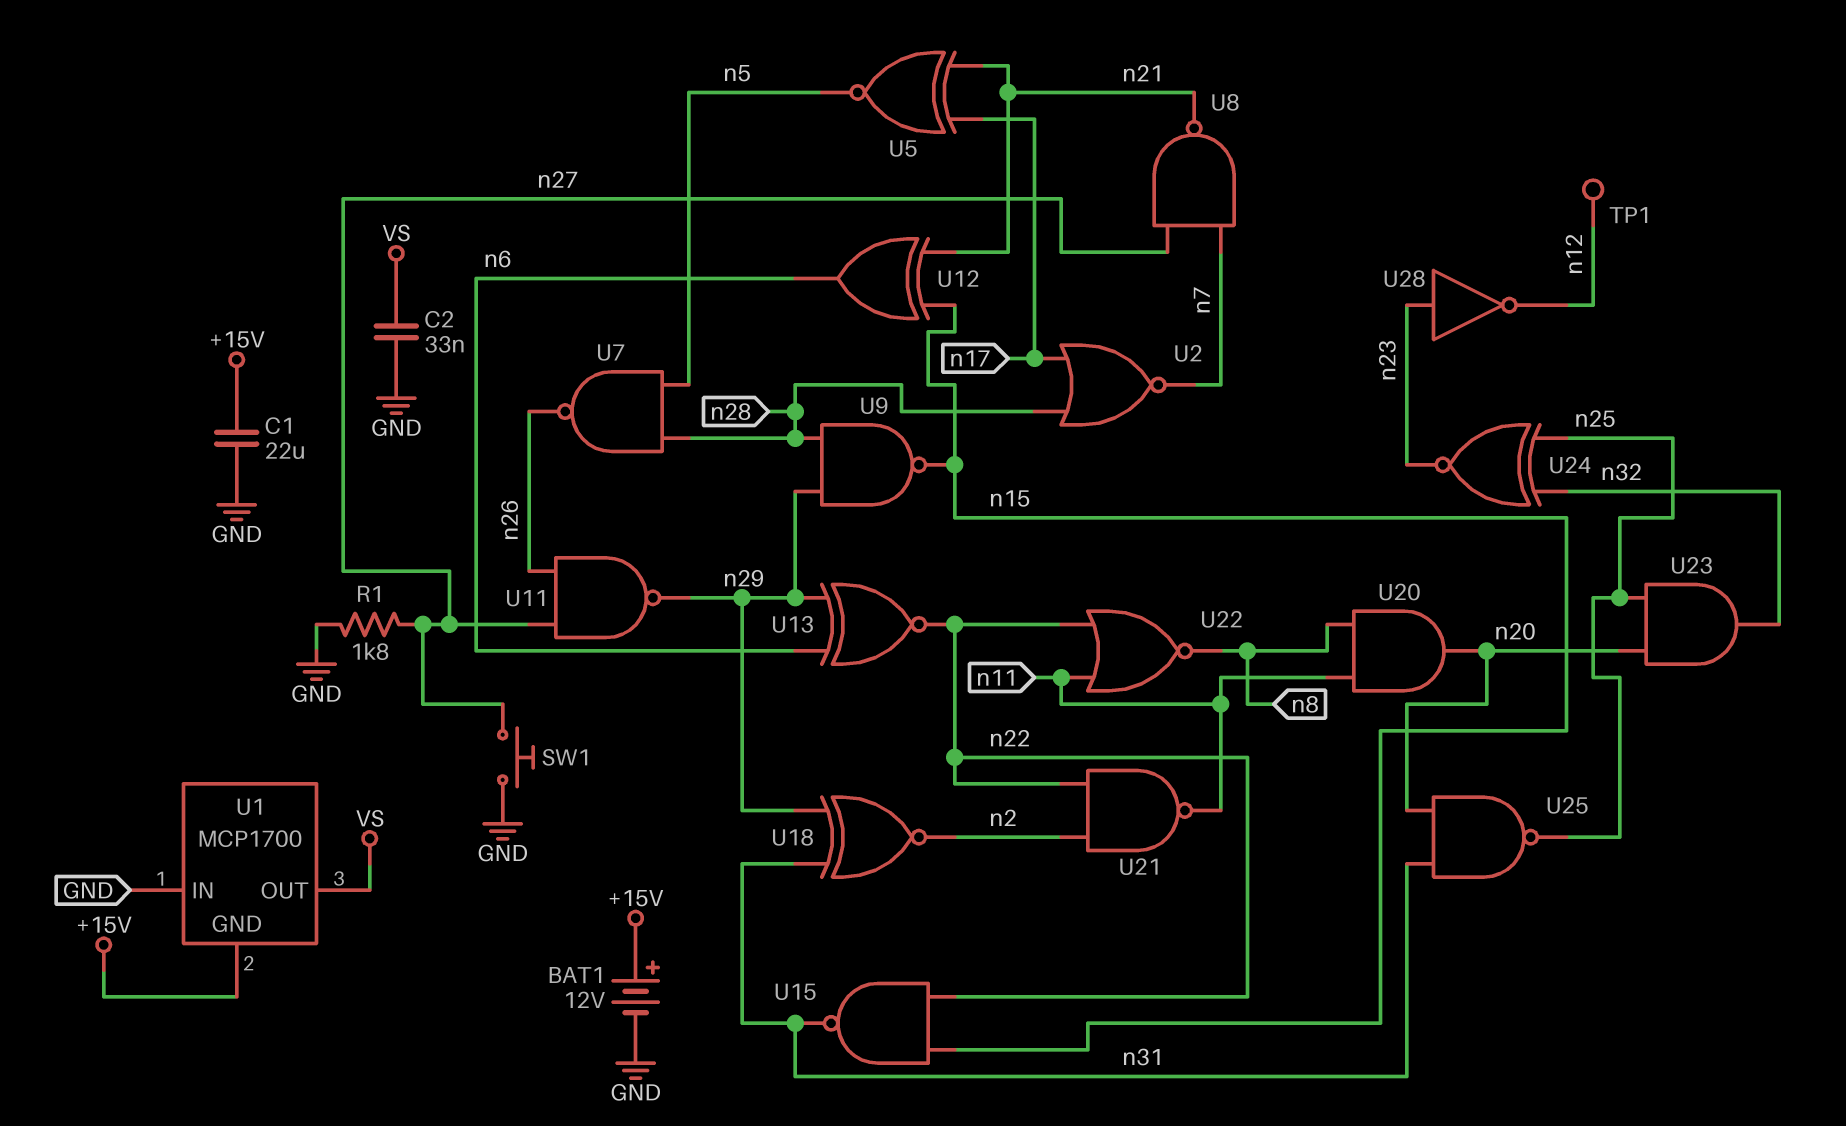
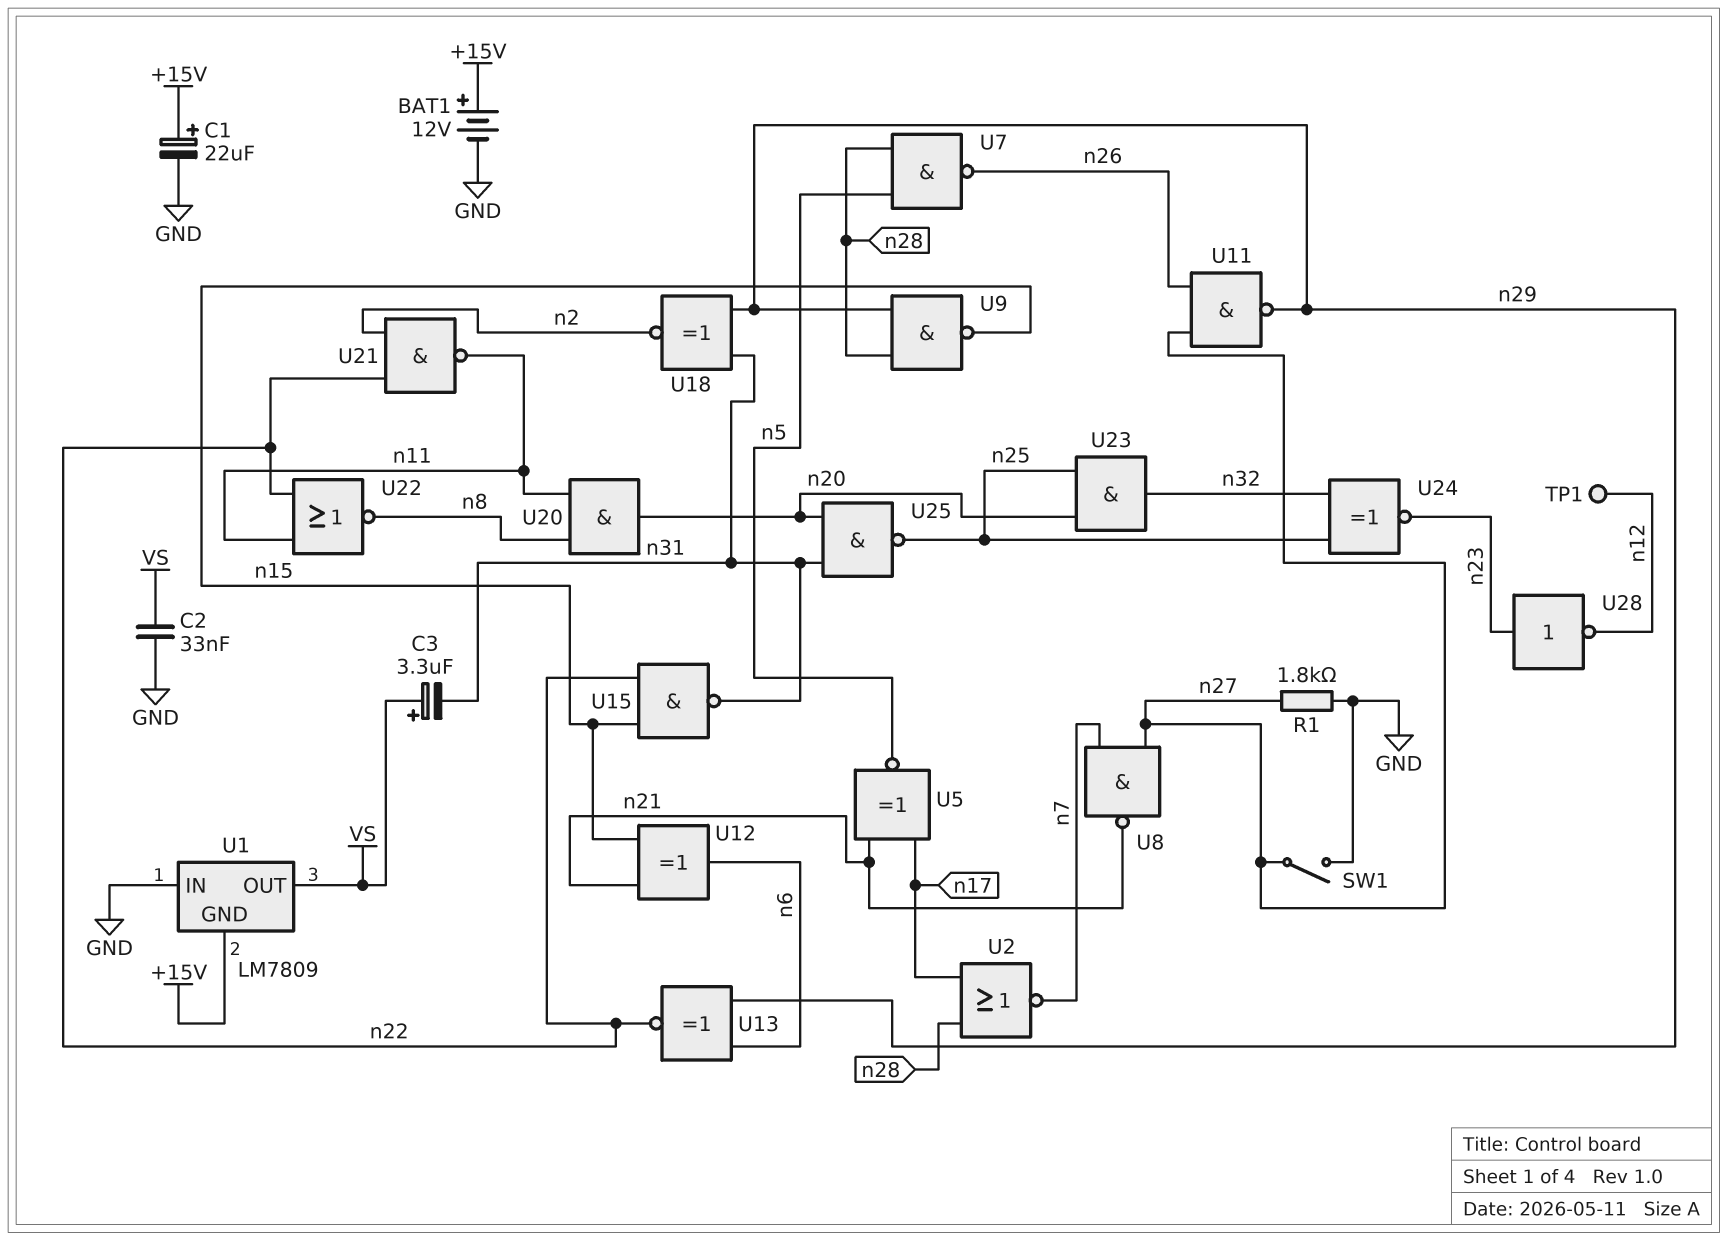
C1: 22uF (+15V, GND) -> 22uF (plus +15V, minus GND)
C3: none -> 3.3uF (plus VS, minus n31)
SW1: button (GND, n27) -> switch (GND, n27)
U1: MCP1700 -> LM7809

